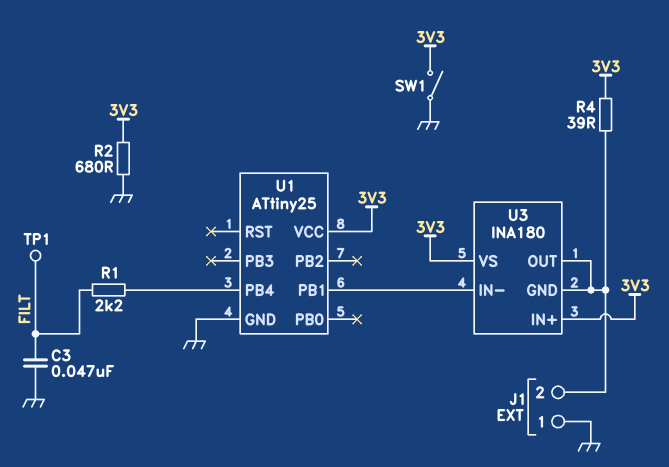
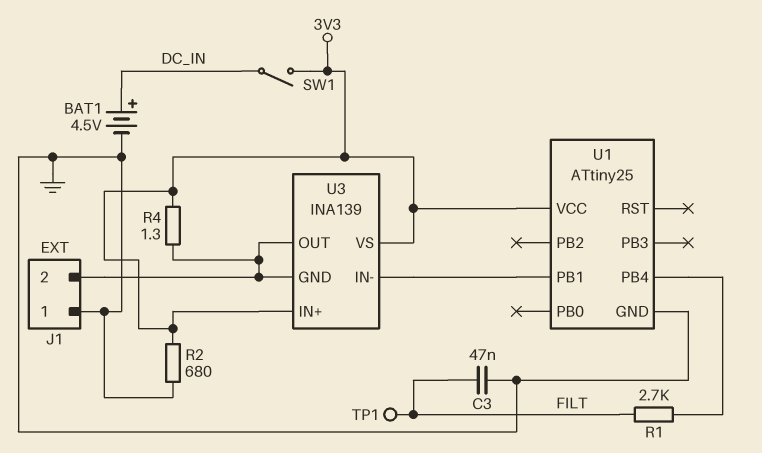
BAT1: none -> 4.5V (plus DC_IN, minus GND)
R1: 2.2k (FILT, U1/PB4) -> 2.7k (FILT, U1/PB4)
R4: 39 (3V3, J1/2) -> 1.3 (3V3, J1/2)
SW1: switch (3V3, GND) -> switch (3V3, DC_IN)
U3: INA180 -> INA139

